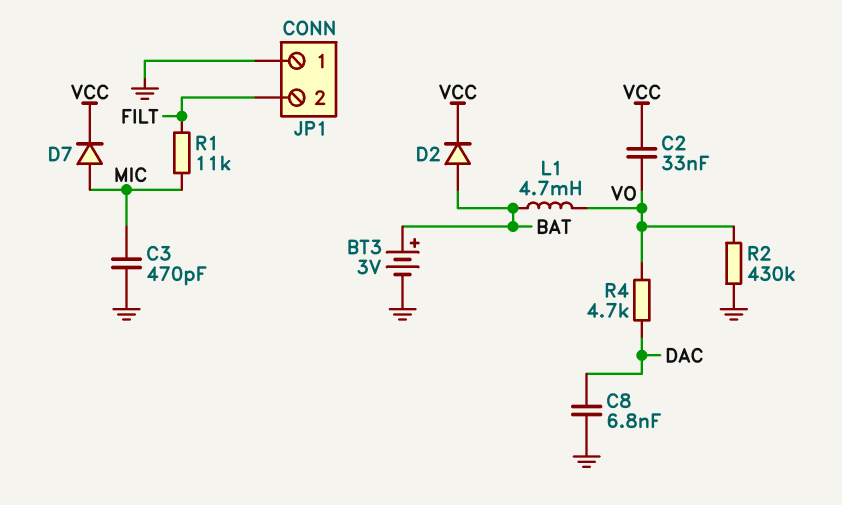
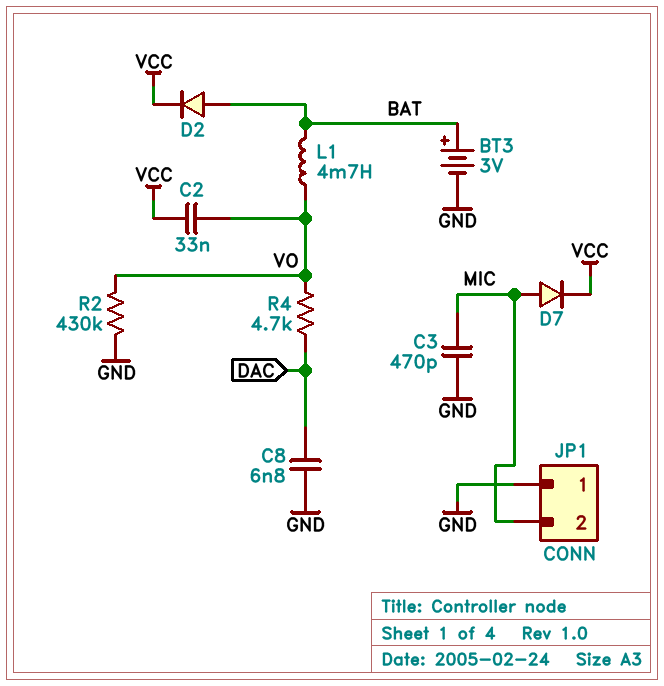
JP1 pin 2: FILT -> MIC
R1: 11k (FILT, MIC) -> none

